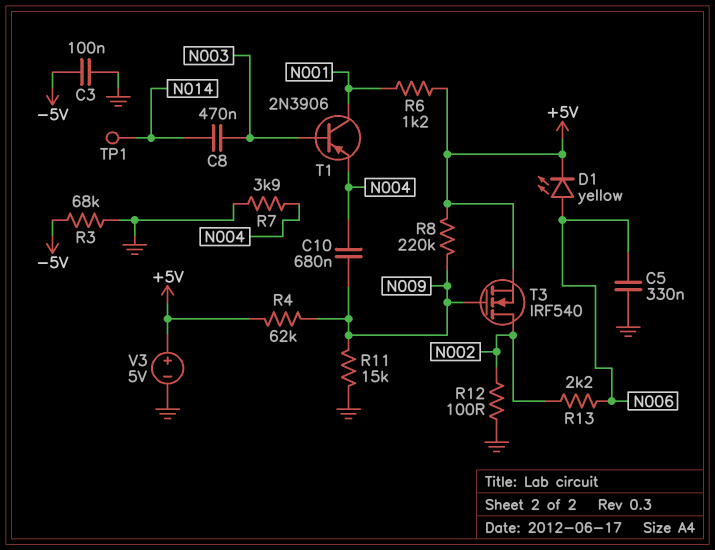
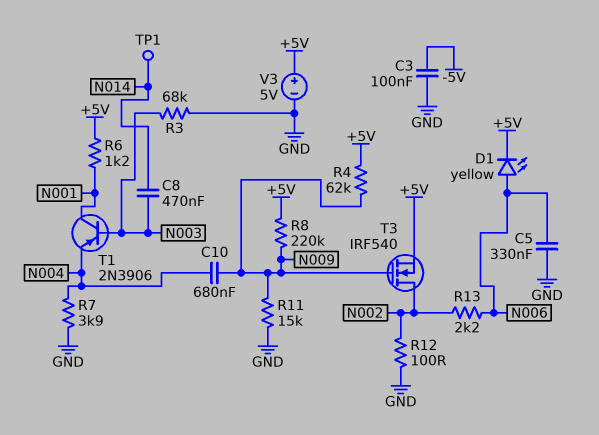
R3: 68k (-5V, GND) -> 68k (GND, N003)

